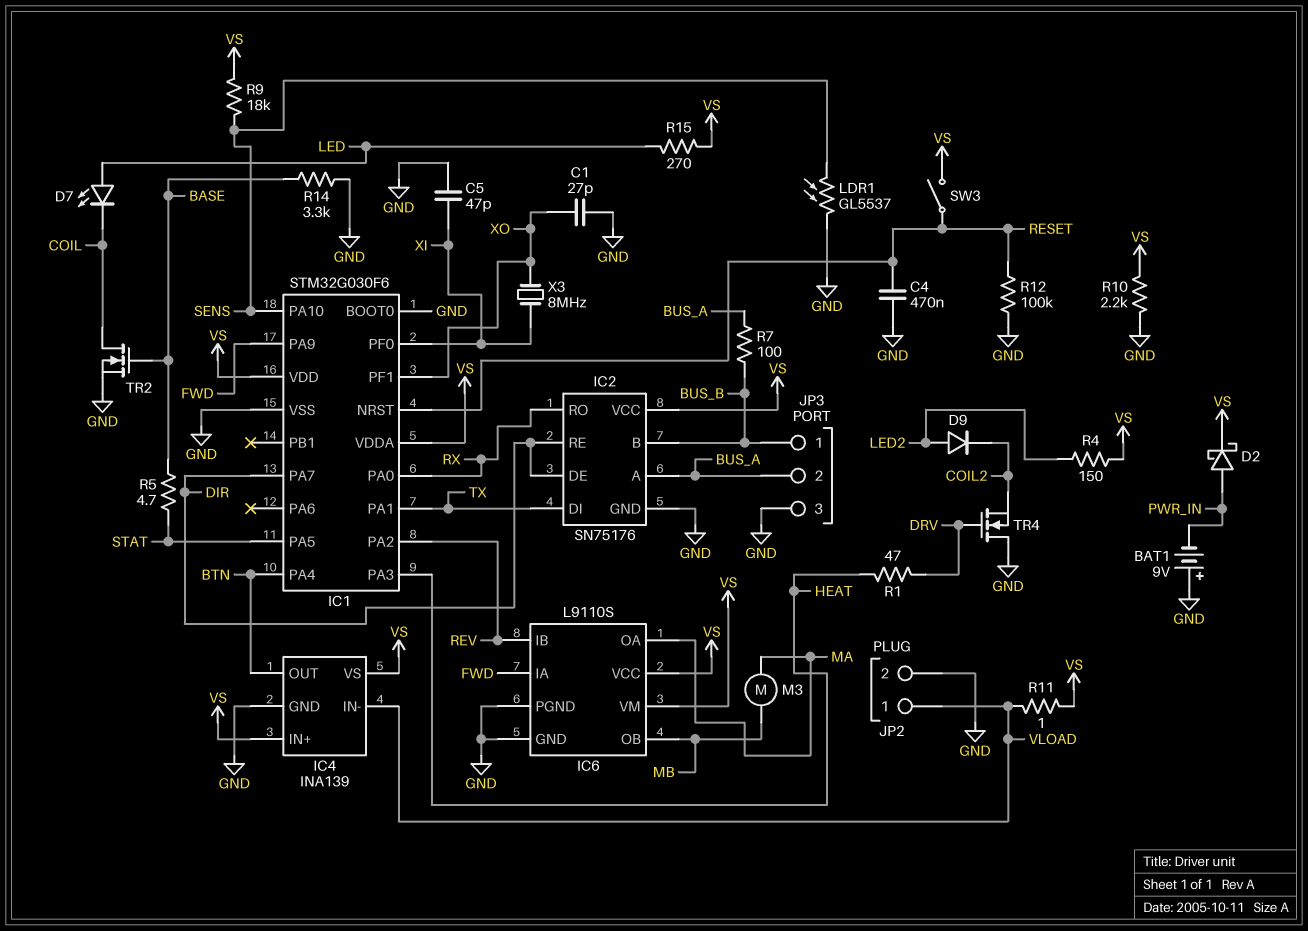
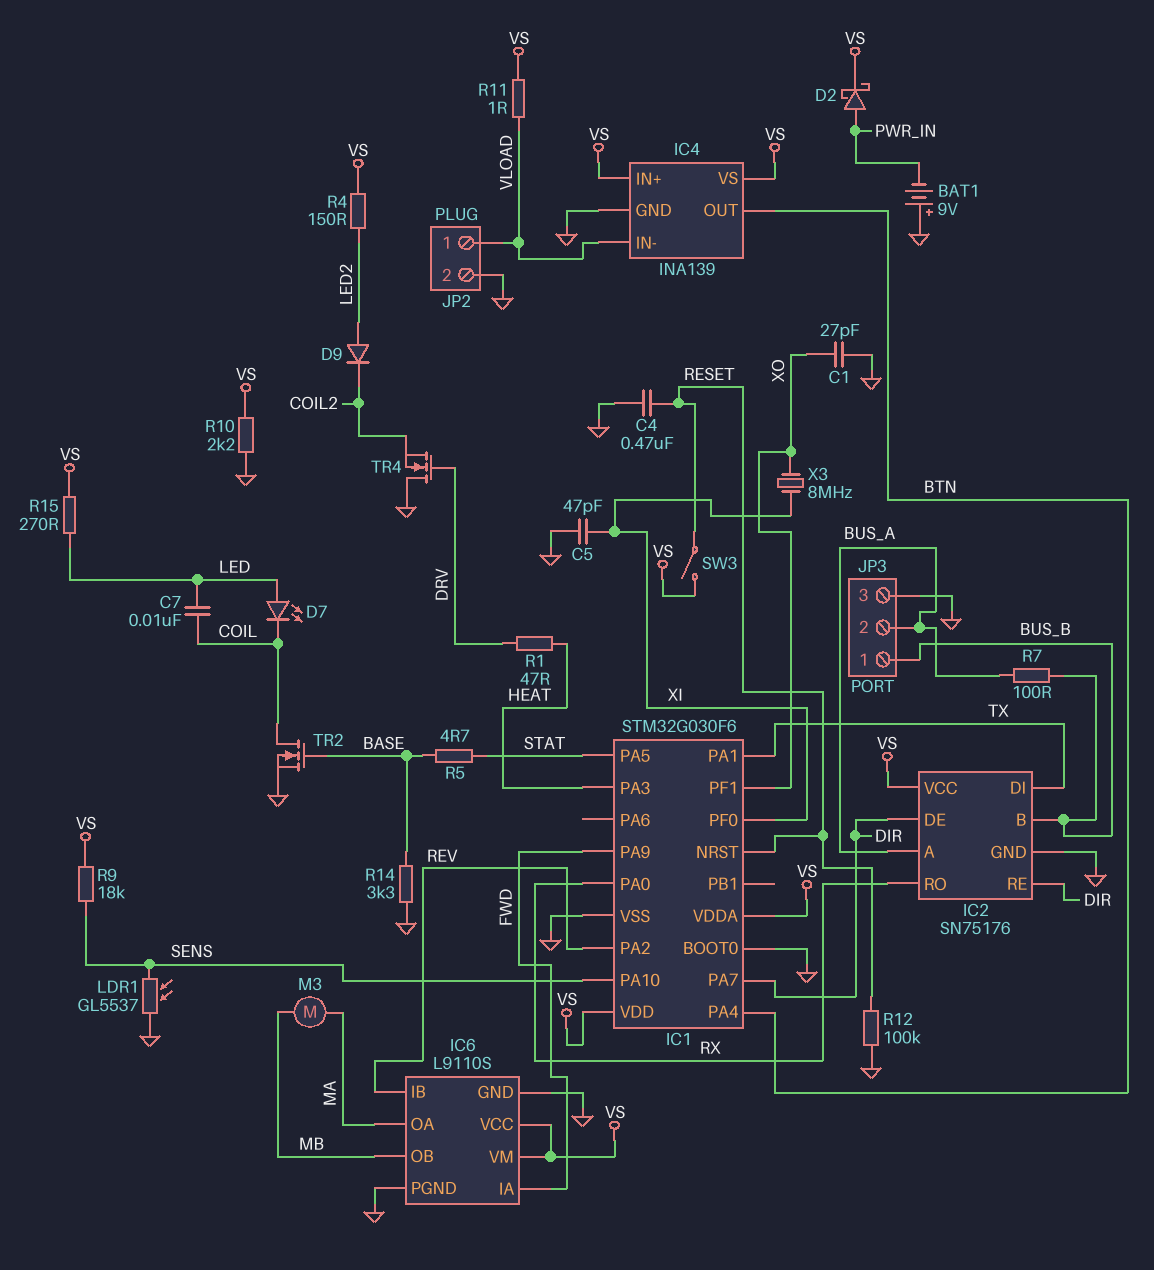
C7: none -> 10nF (COIL, LED)

